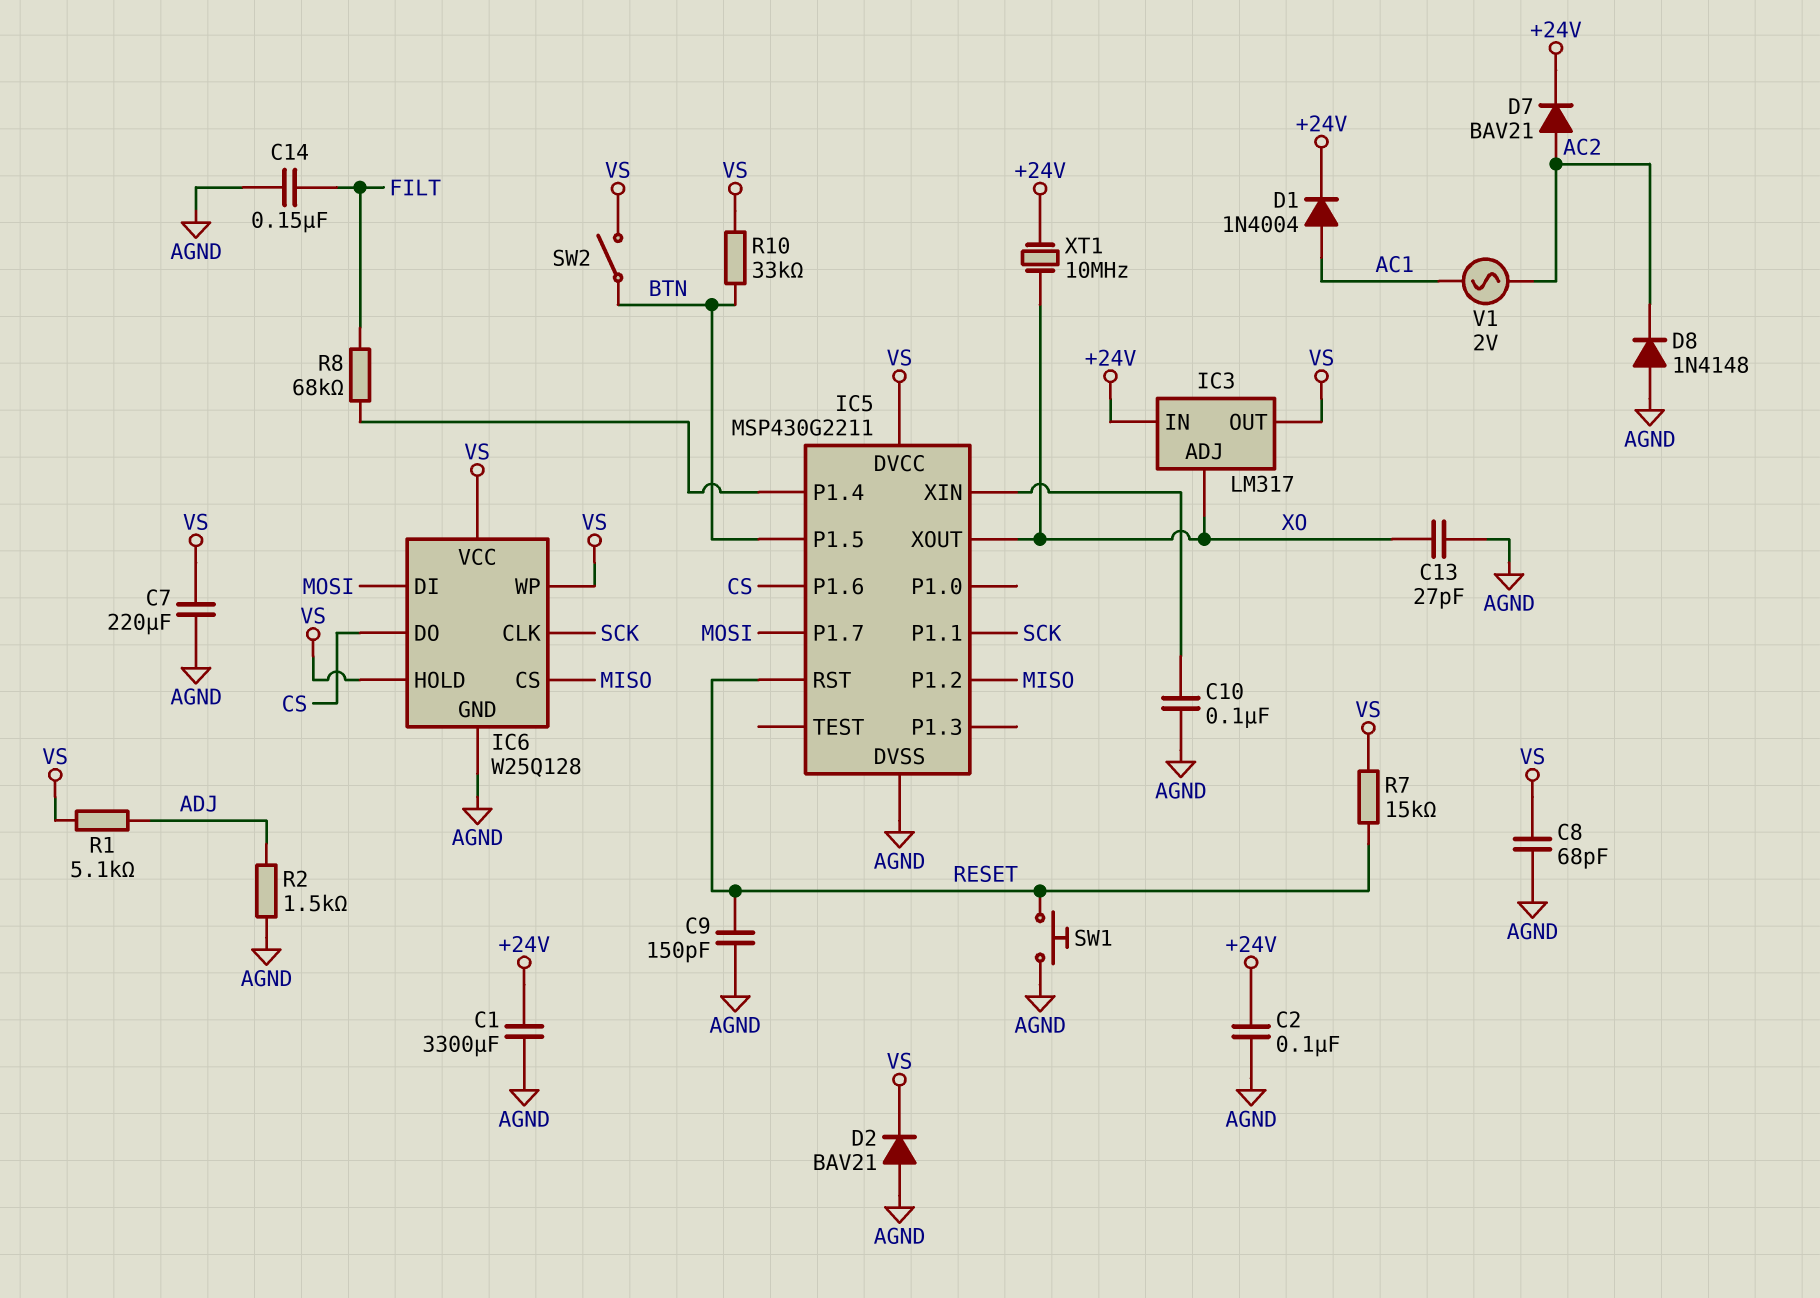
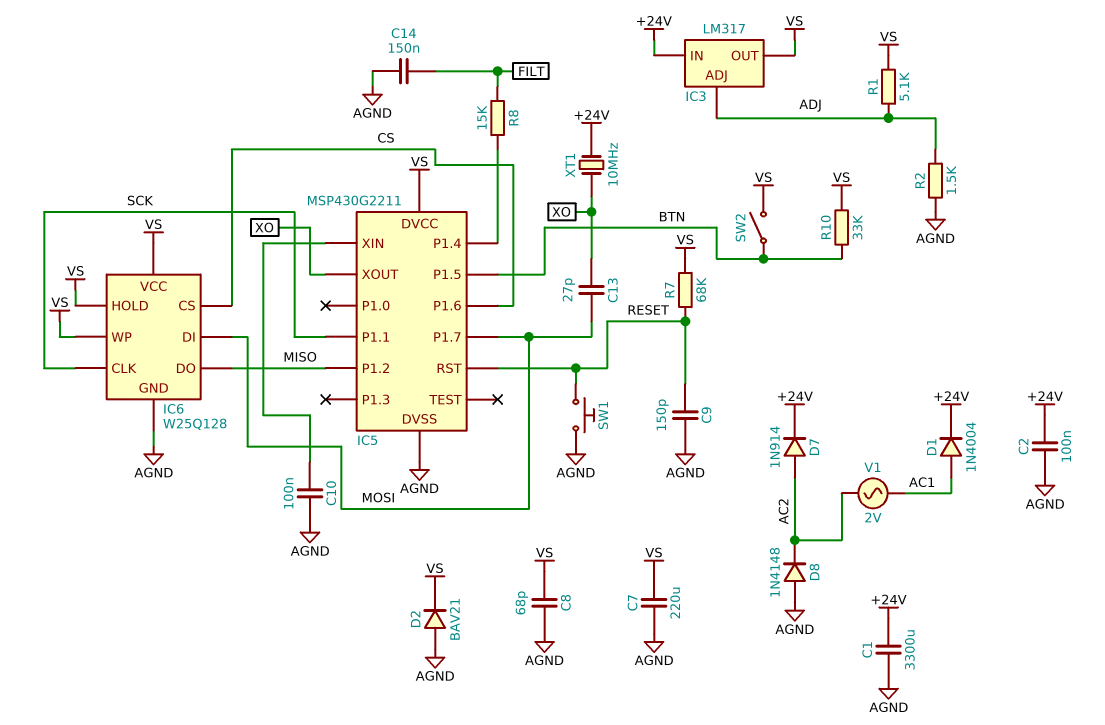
C13: 27pF (AGND, XO) -> 27pF (MOSI, XO)
D7: diode BAV21 (A AC2, K +24V) -> diode 1N914 (A AC2, K +24V)
IC3 pin ADJ: XO -> ADJ
IC6 pin CS: MISO -> CS
IC6 pin DO: CS -> MISO
R7: 15k (RESET, VS) -> 68k (RESET, VS)
R8: 68k (FILT, IC5/P1.4) -> 15k (FILT, IC5/P1.4)

